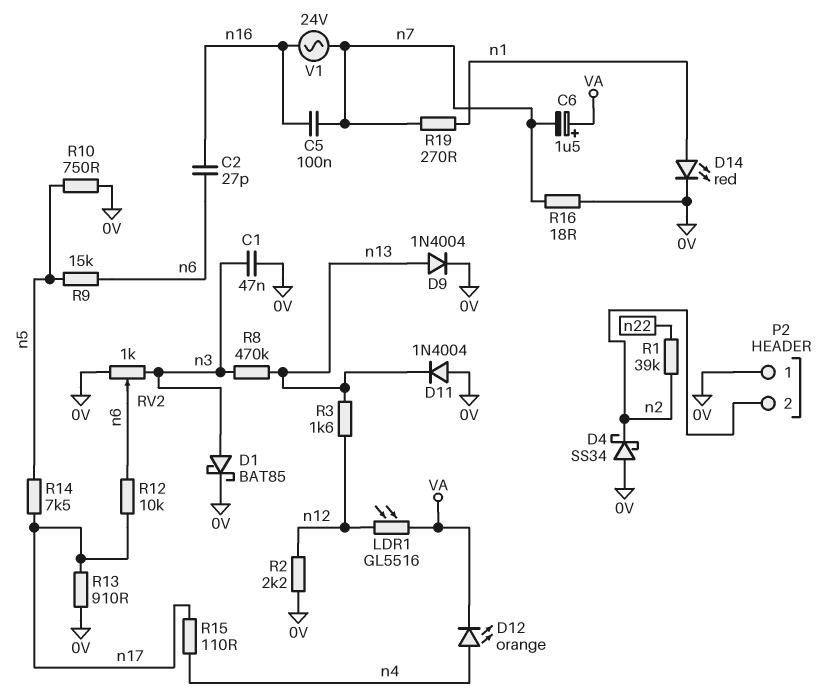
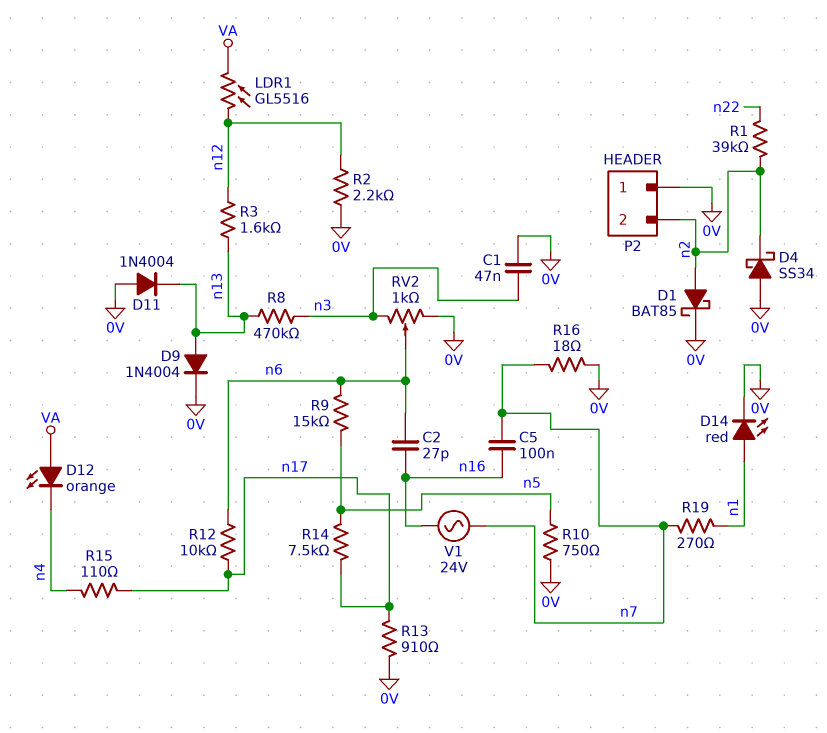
C6: 1.5uF (plus VA, minus n7) -> none
D1: schottky BAT85 (A n3, K 0V) -> schottky BAT85 (A n2, K 0V)
D12: LED orange (A n4, K VA) -> LED orange (A VA, K n4)

